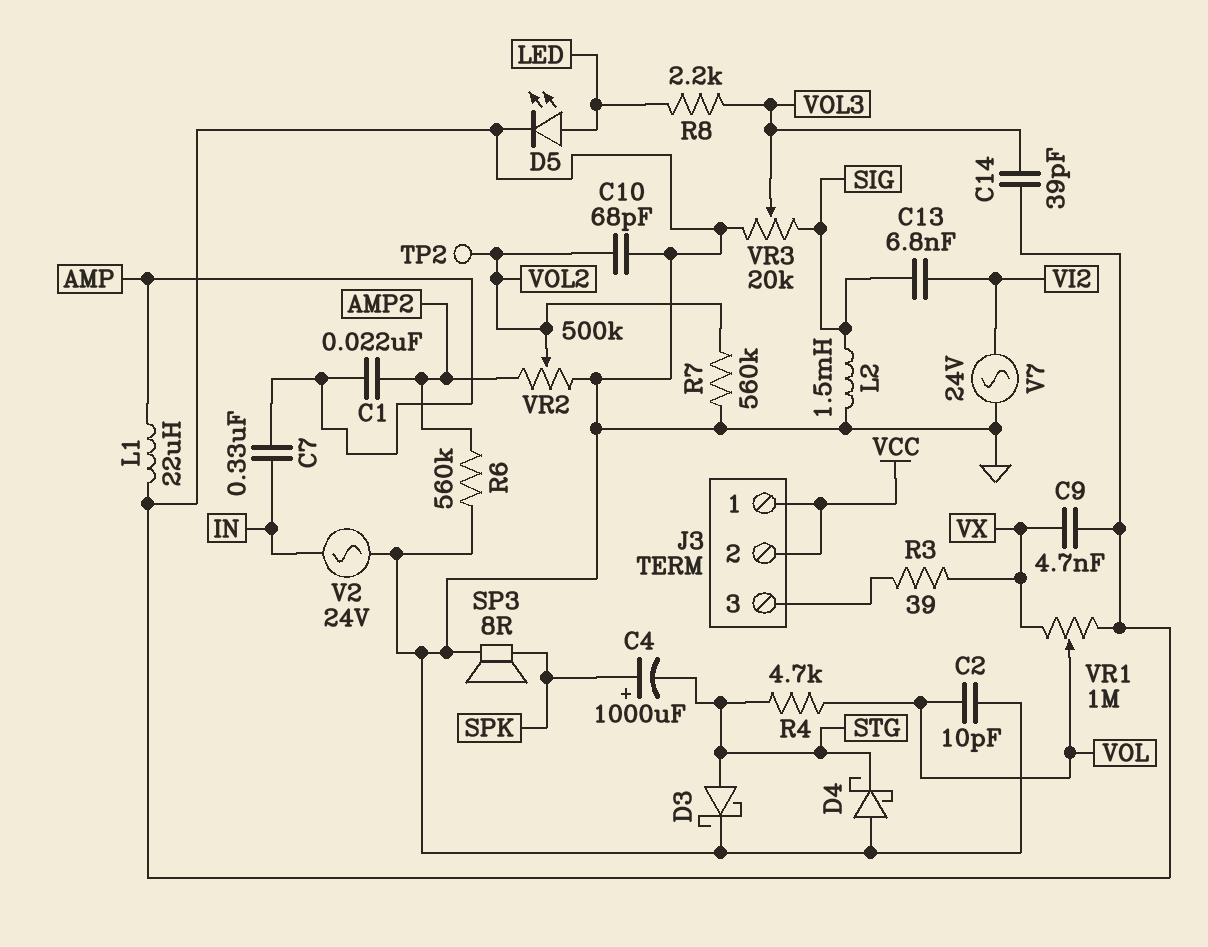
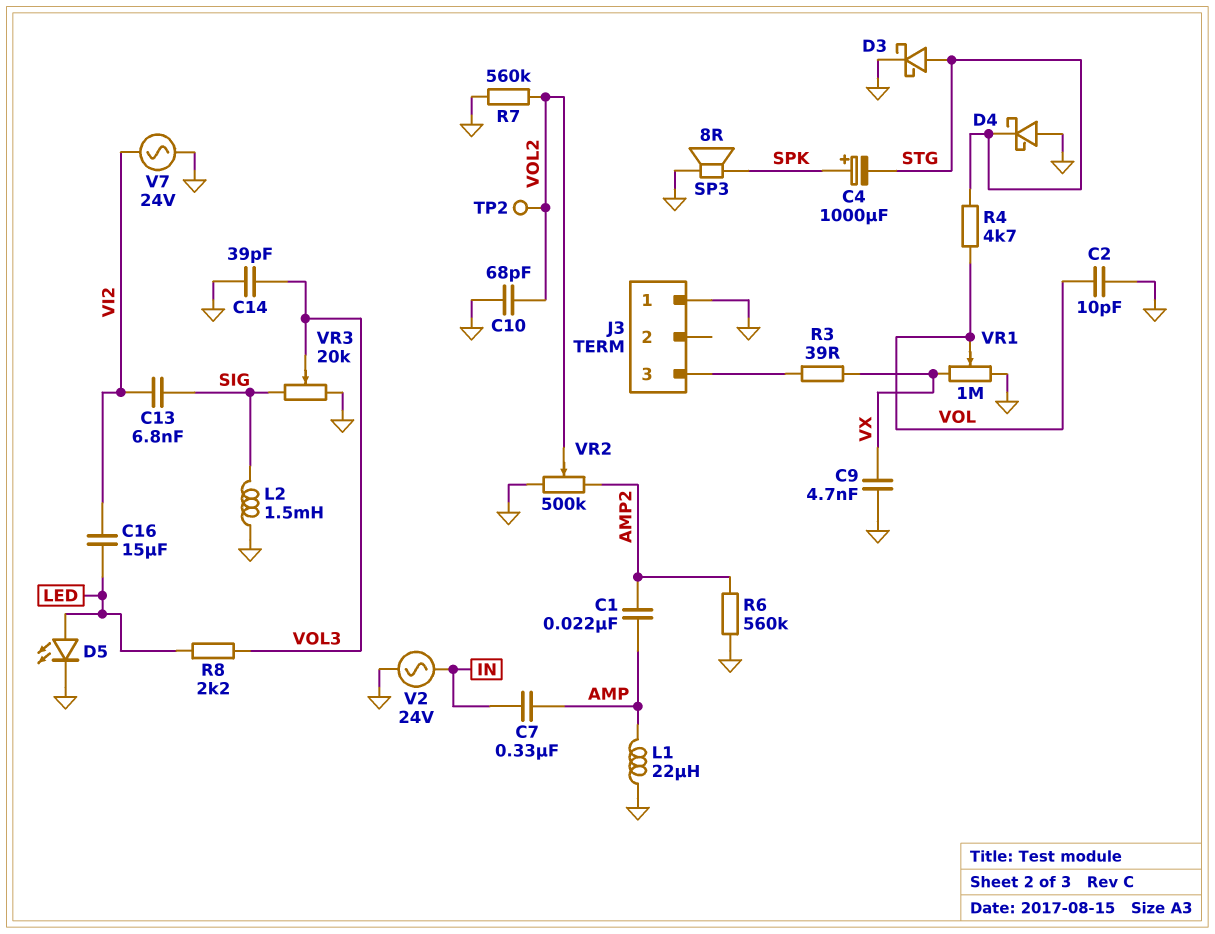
C16: none -> 15uF (LED, VI2)
J3 pin 1: VCC -> GND
J3 pin 2: VCC -> none

